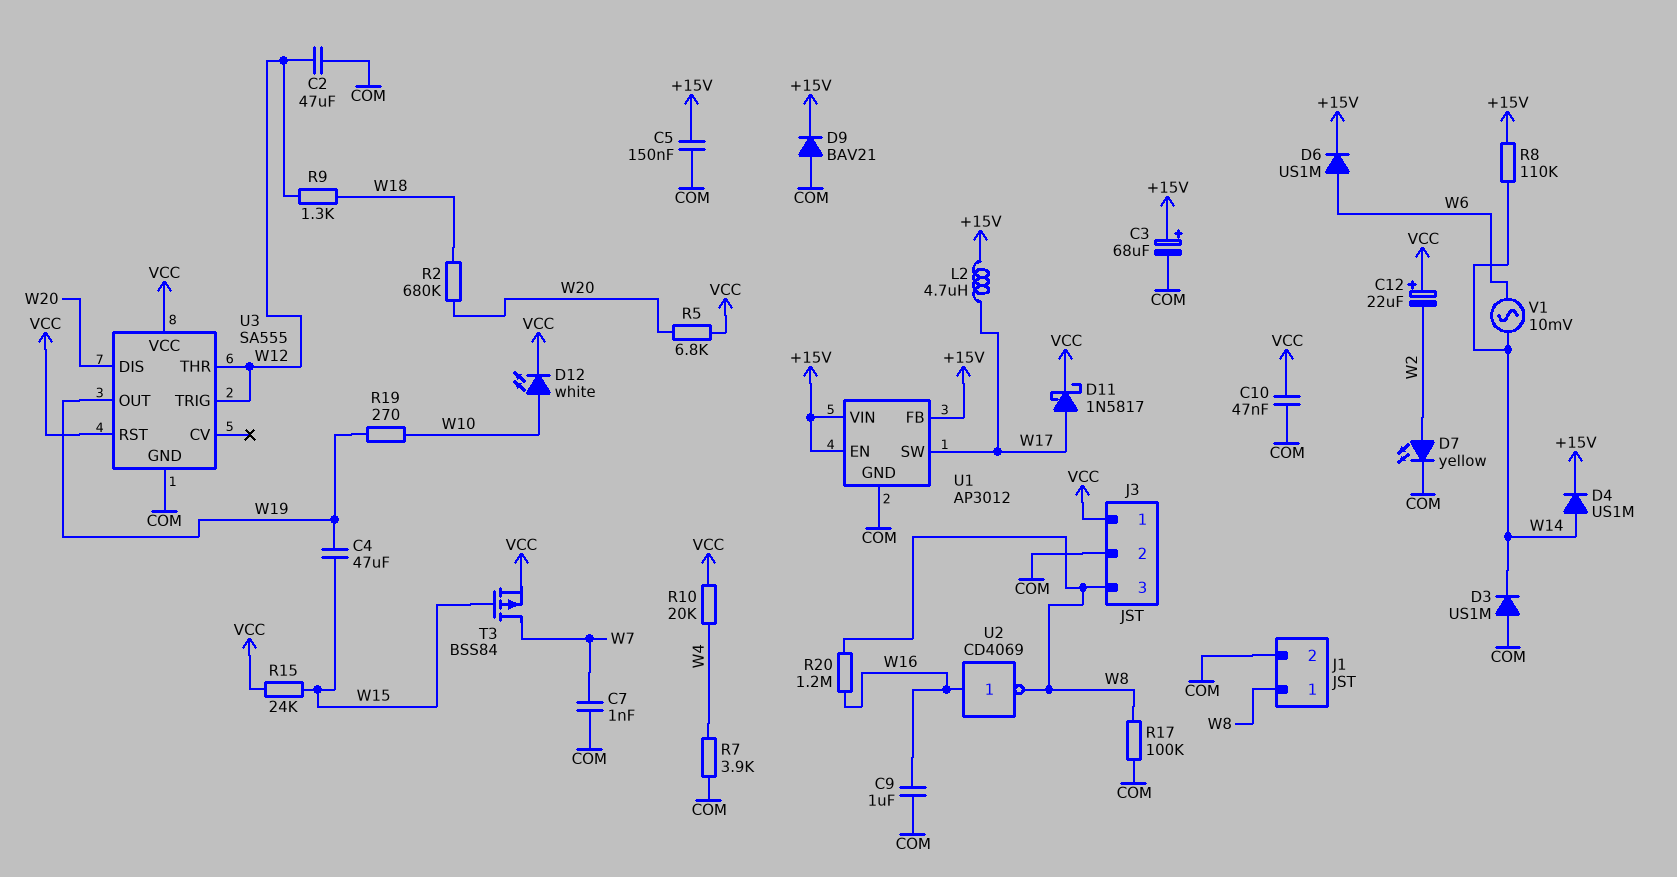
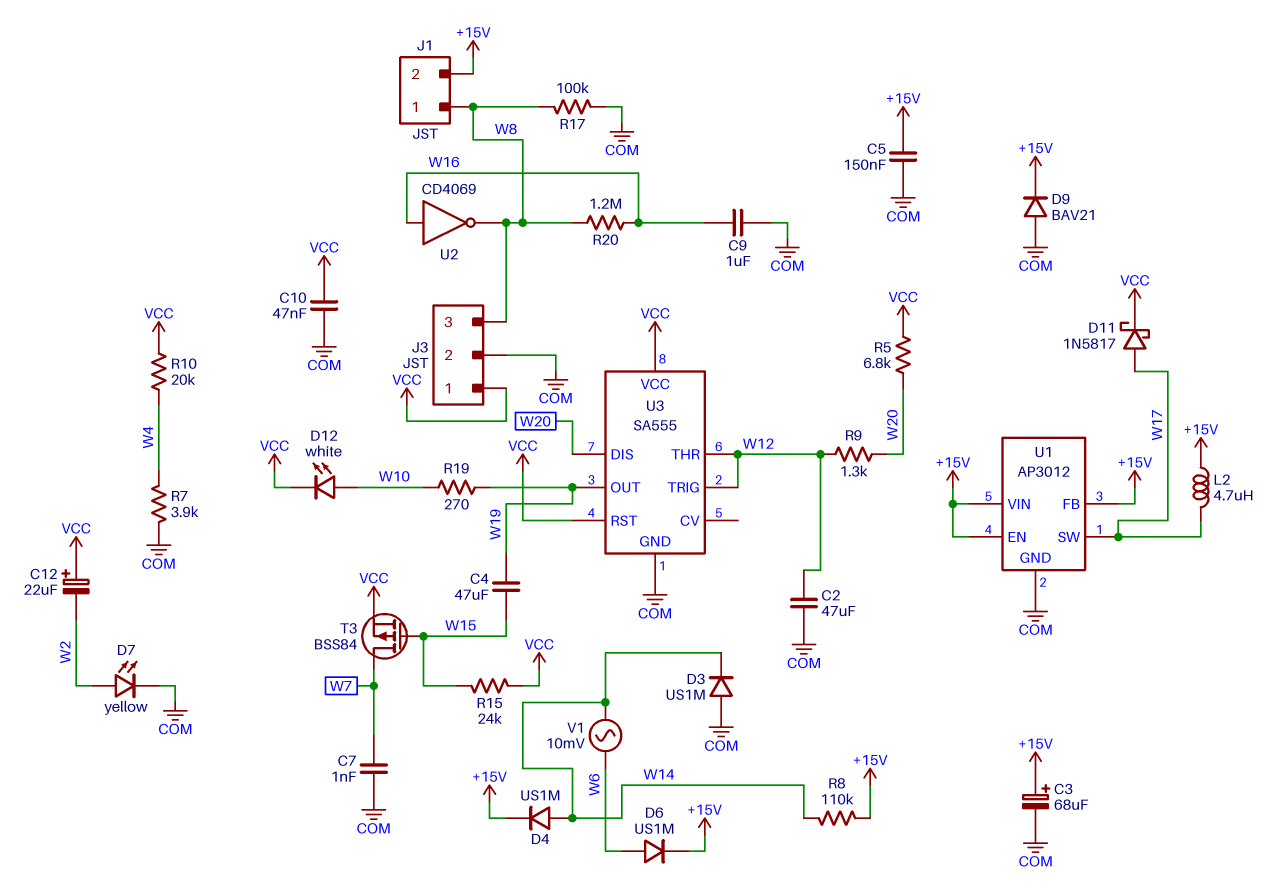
J1 pin 2: COM -> +15V
R2: 680k (W18, W20) -> none
R9: 1.3k (W12, W18) -> 1.3k (W12, W20)

